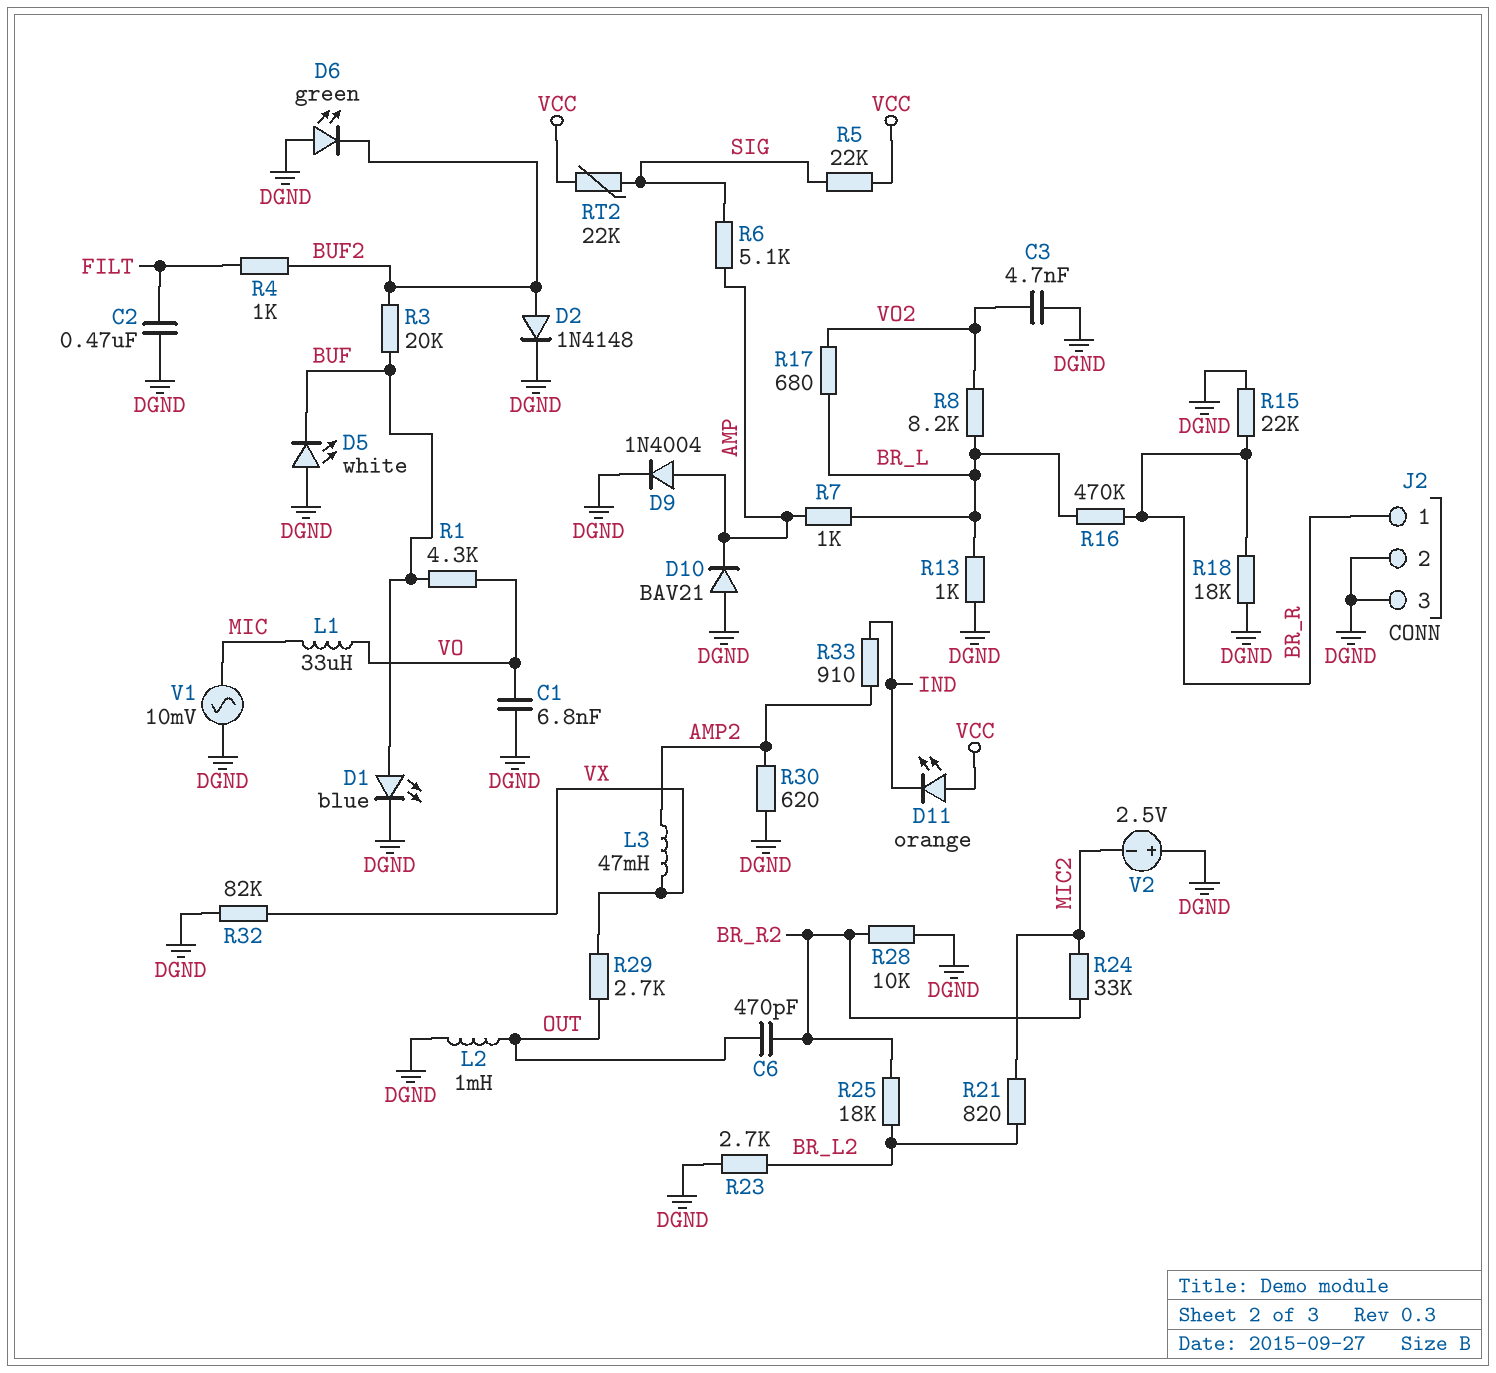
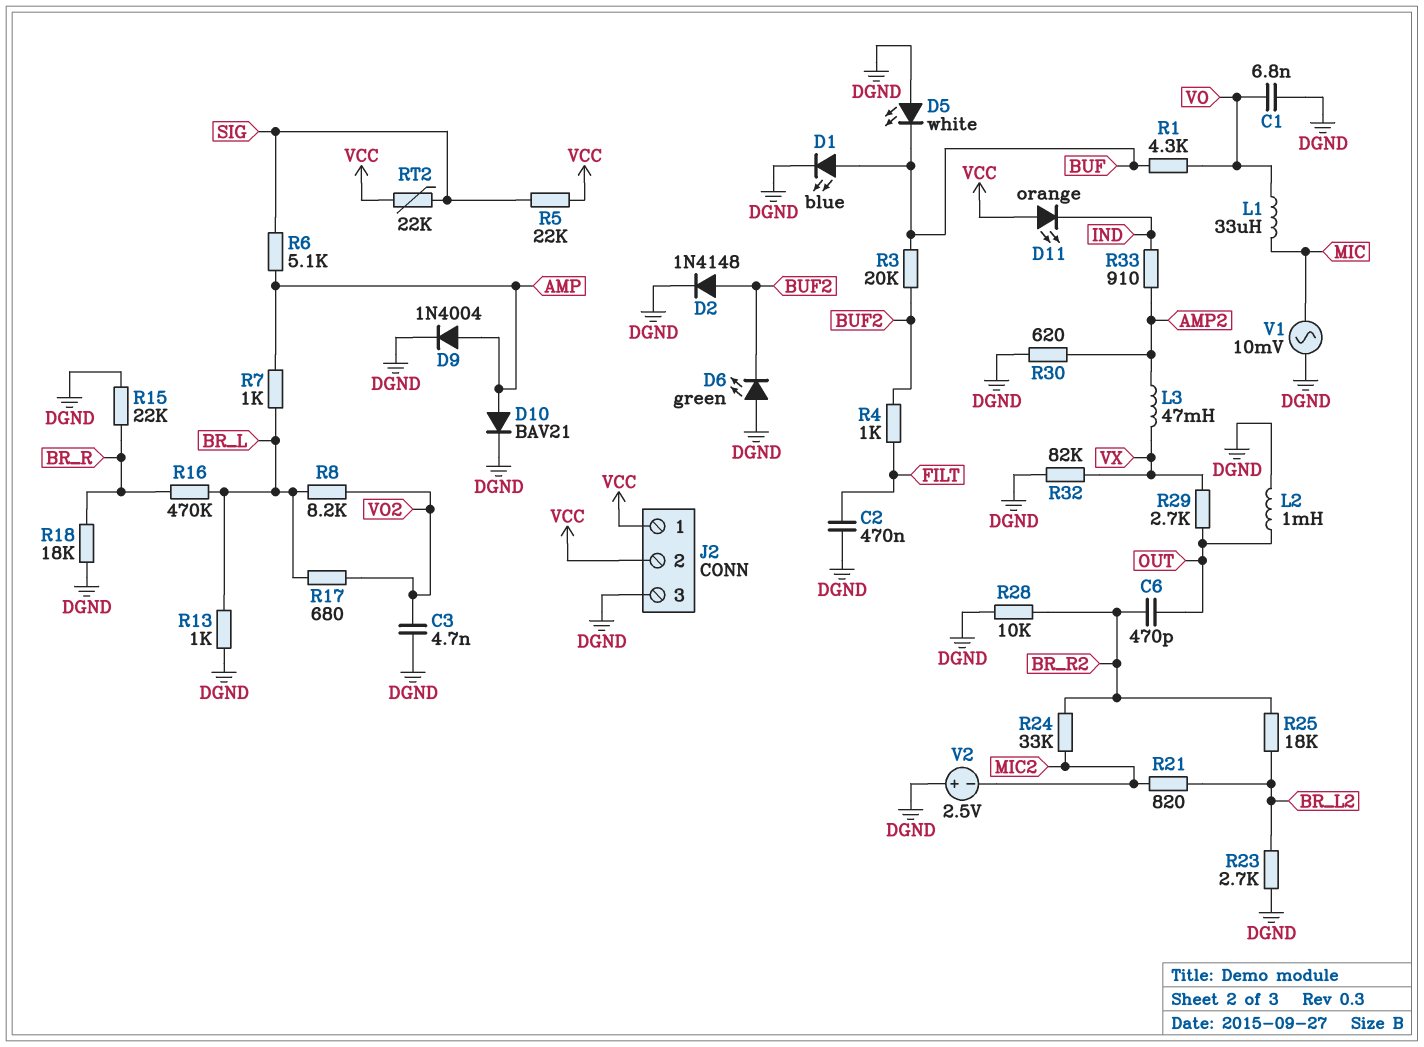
D10: diode BAV21 (A DGND, K AMP) -> diode BAV21 (A AMP, K DGND)
J2 pin 1: BR_R -> VCC
J2 pin 2: DGND -> VCC

